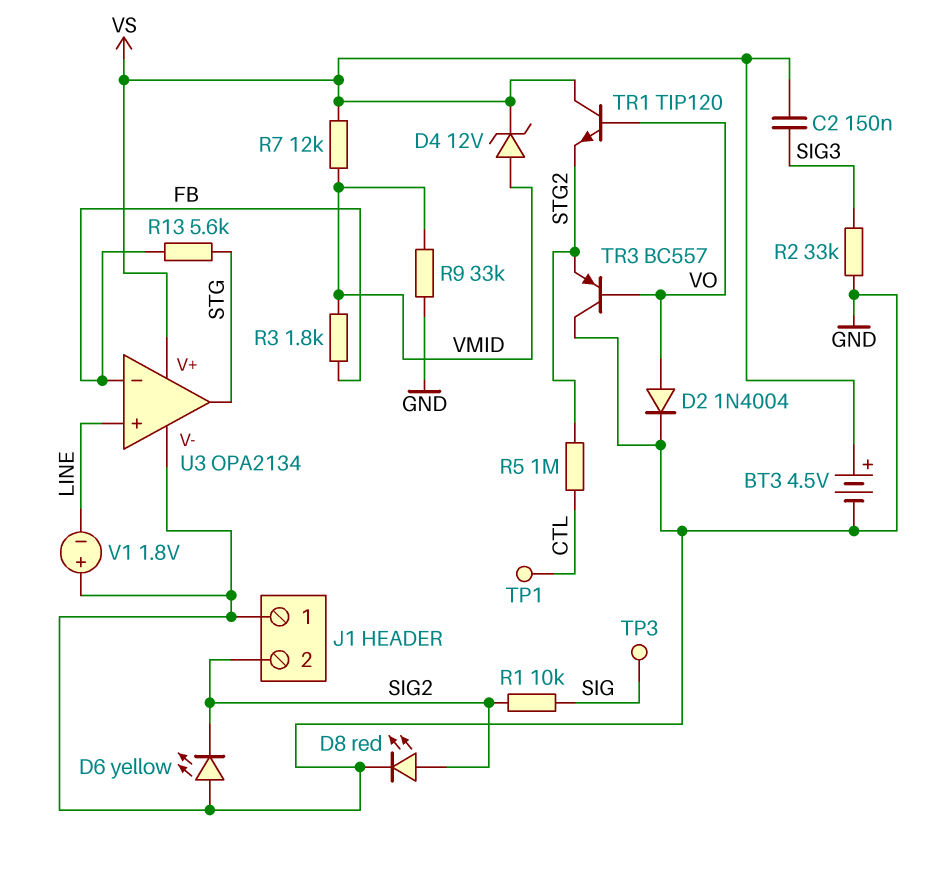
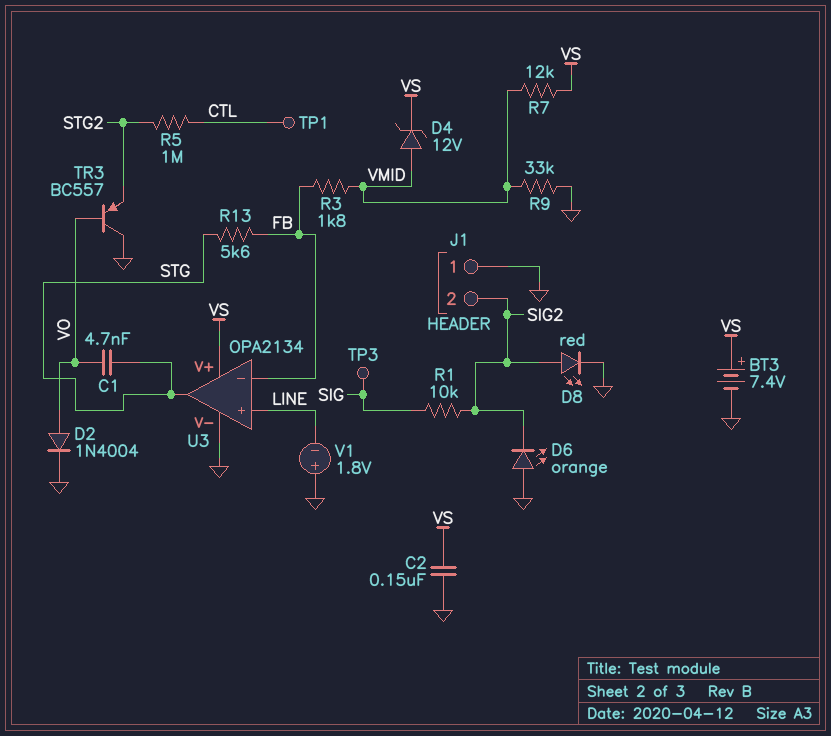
BT3: 4.5V (plus VS, minus GND) -> 7.4V (plus VS, minus GND)
C1: none -> 4.7nF (STG, VO)
C2: 150nF (SIG3, VS) -> 150nF (GND, VS)
D6: LED yellow (A GND, K SIG2) -> LED orange (A GND, K SIG2)
R2: 33k (GND, SIG3) -> none
TR1: NPN TIP120 (B VO, C VS, E STG2) -> none

